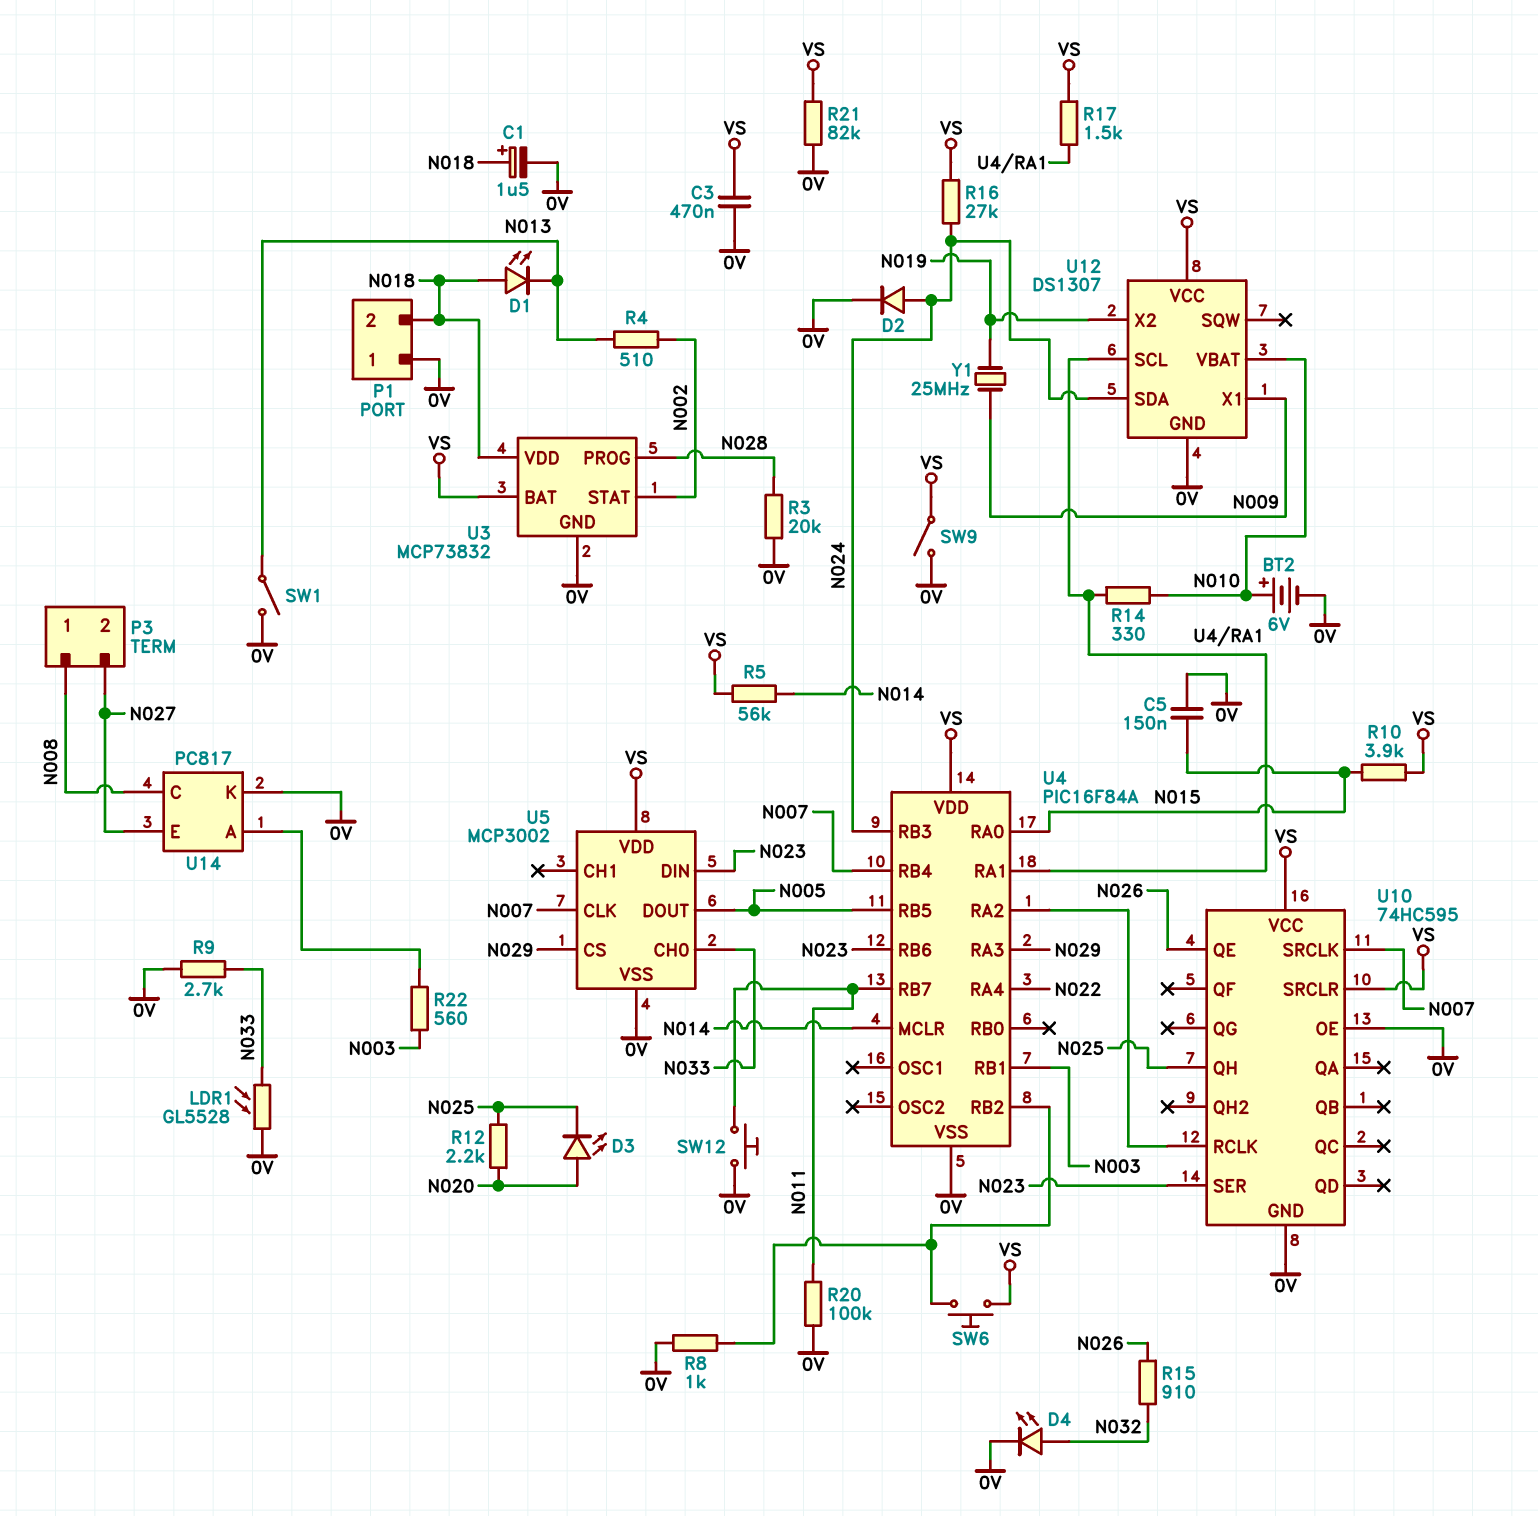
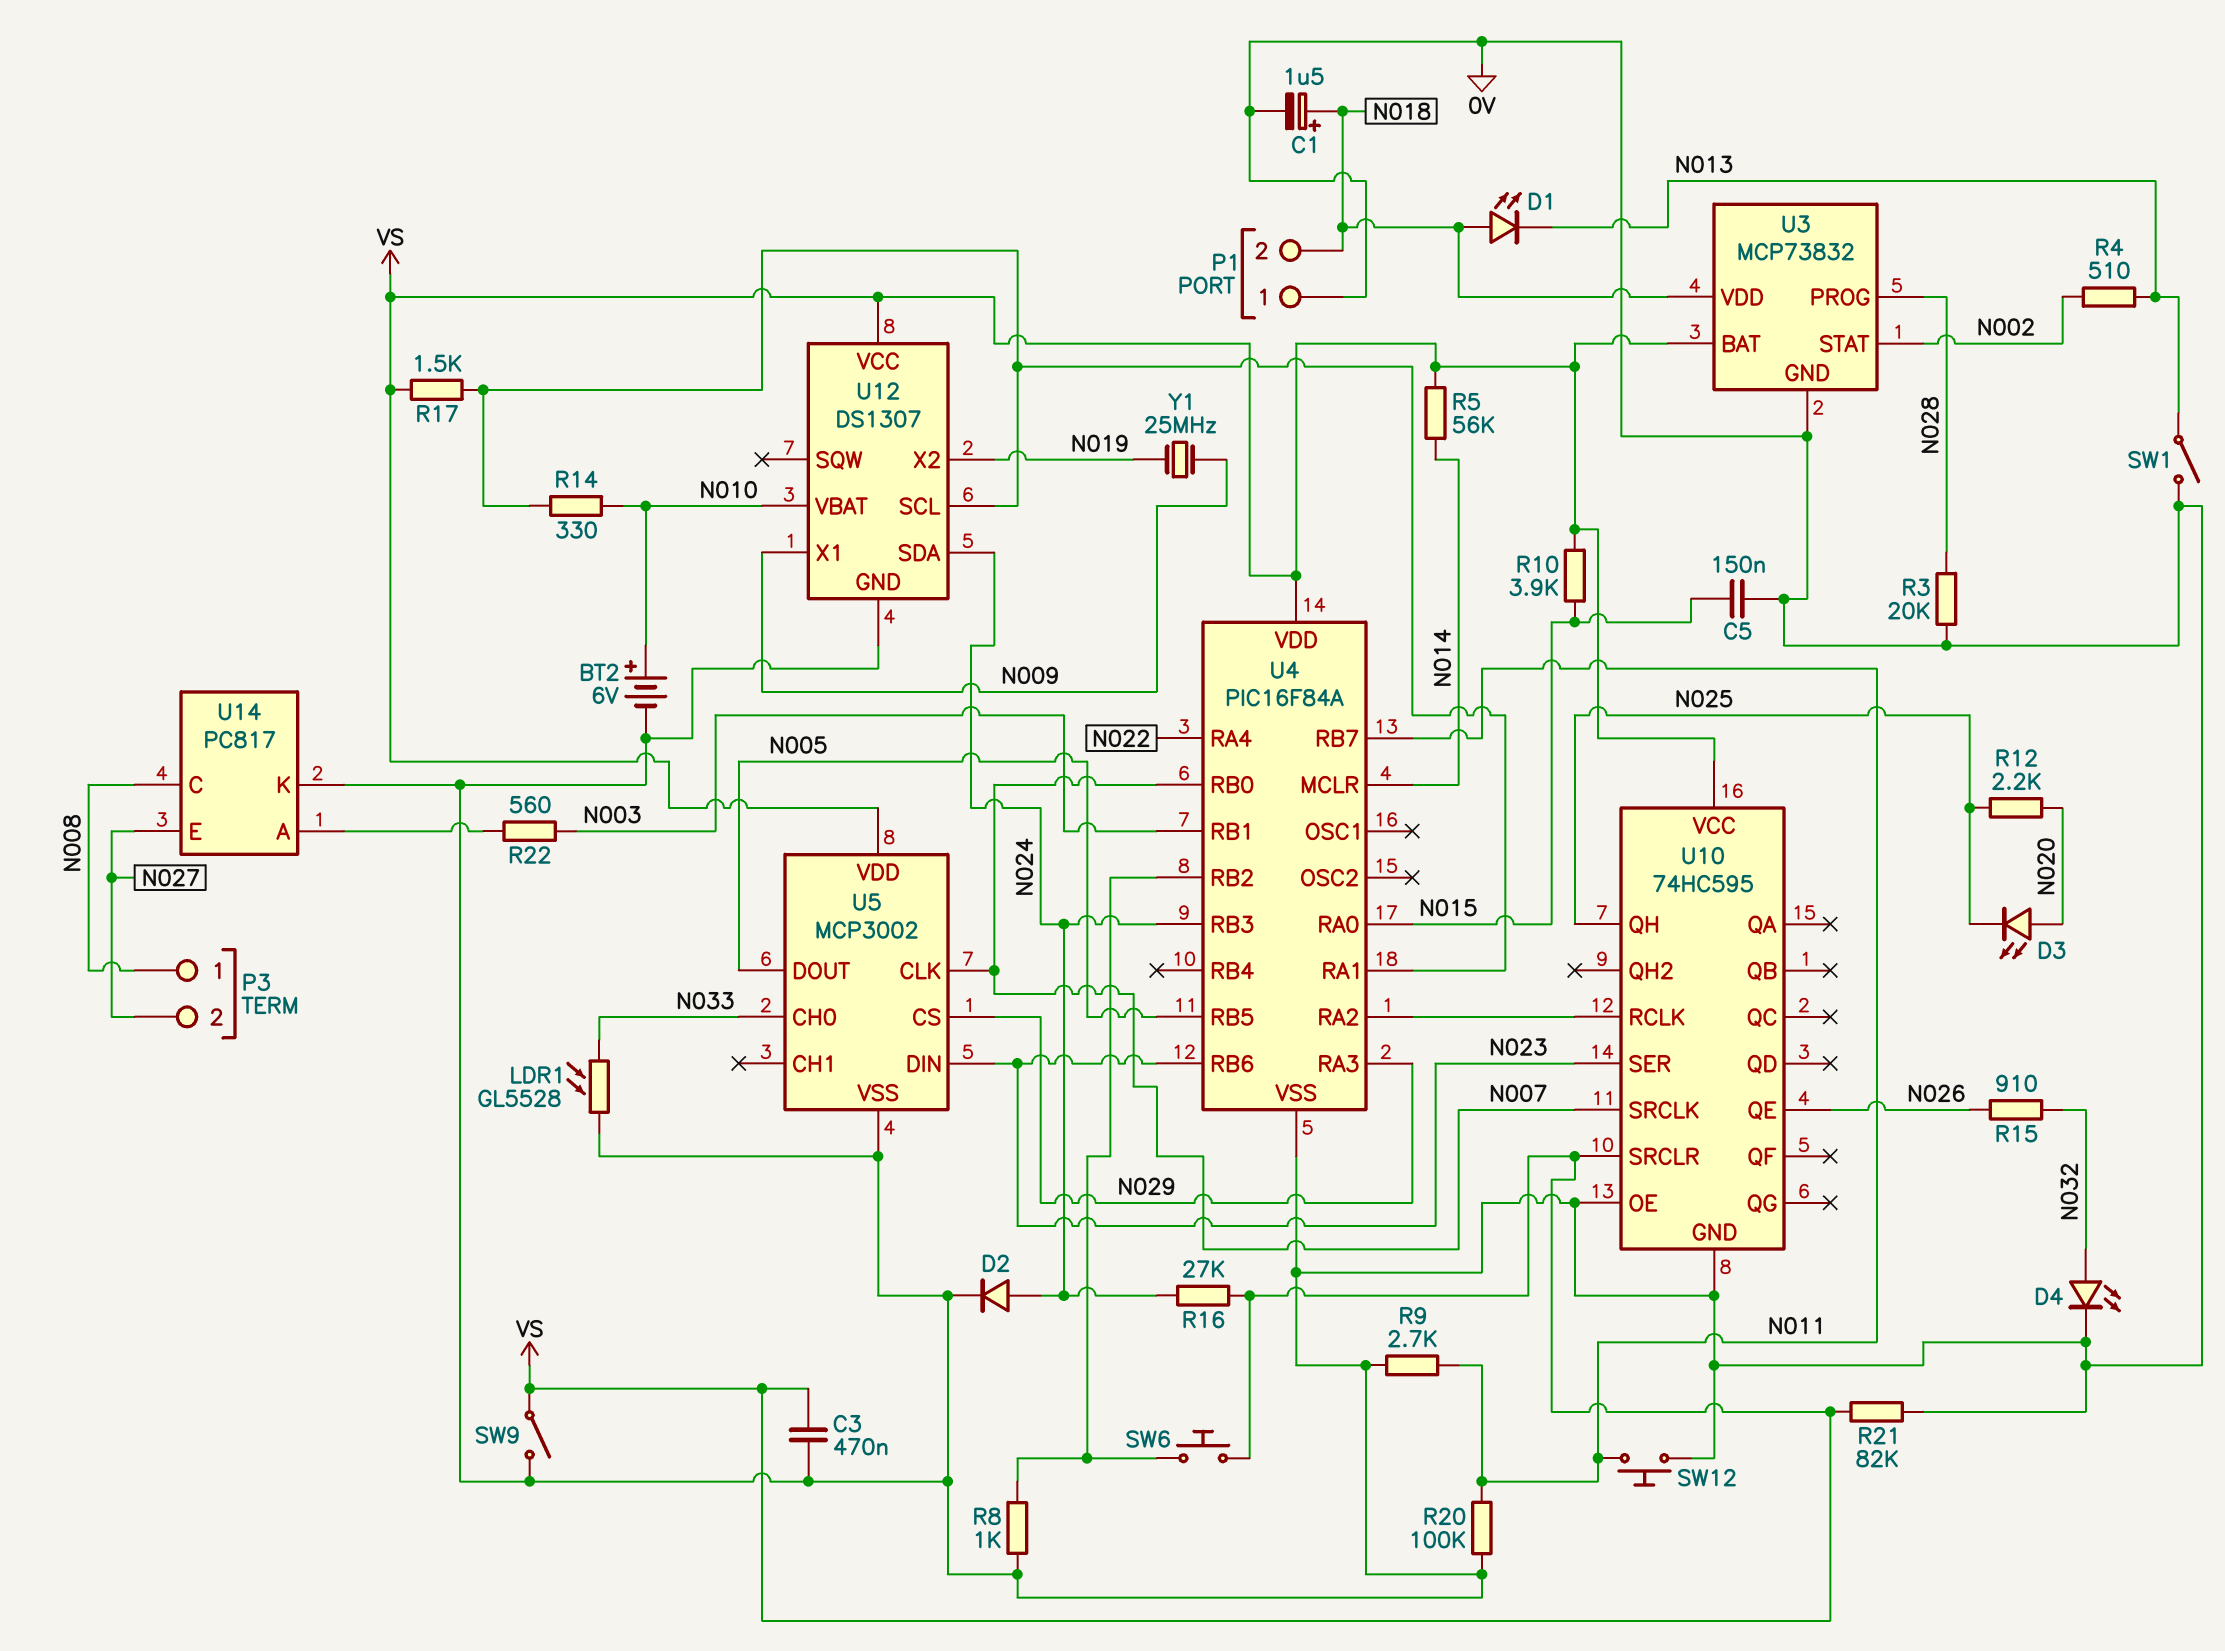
R9: 2.7k (0V, N033) -> 2.7k (0V, N011)
U4 pin RB0: none -> N007
U4 pin RB4: N007 -> none

